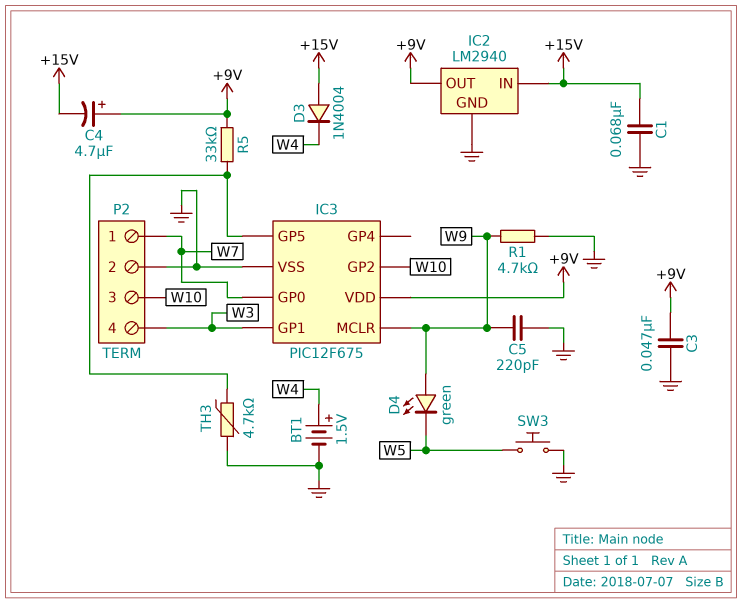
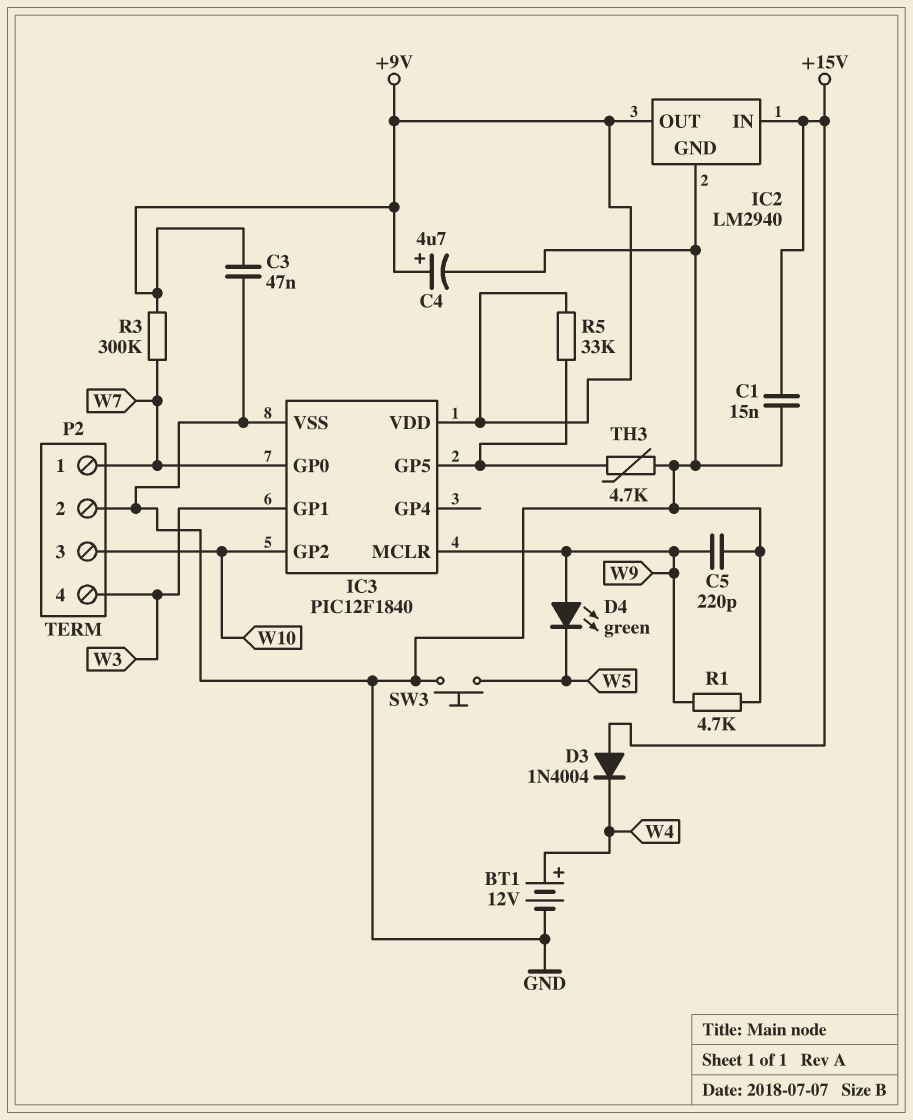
BT1: 1.5V (plus W4, minus GND) -> 12V (plus W4, minus GND)
C1: 68nF (+15V, GND) -> 15nF (+15V, GND)
C4: 4.7uF (plus +9V, minus +15V) -> 4.7uF (plus +9V, minus GND)
IC3: PIC12F675 -> PIC12F1840
R3: none -> 300k (+9V, W7)

